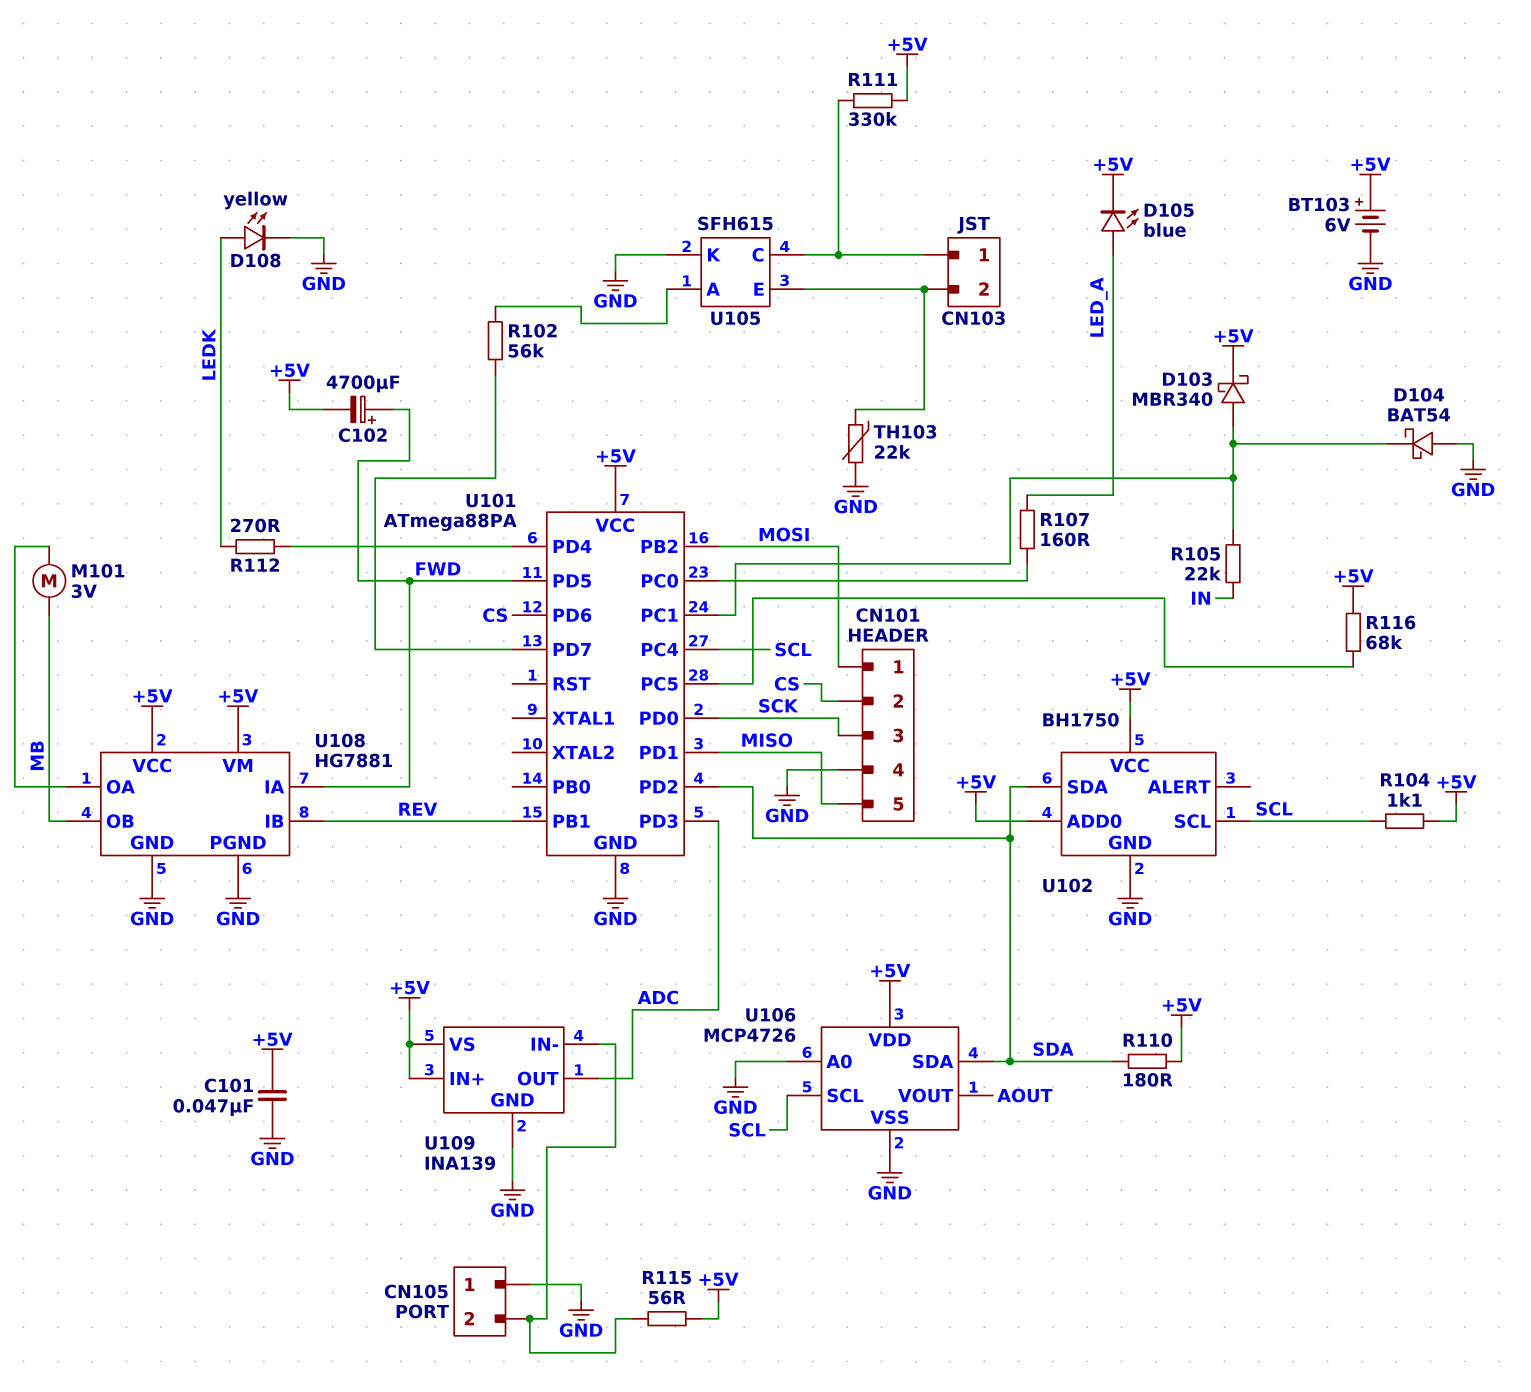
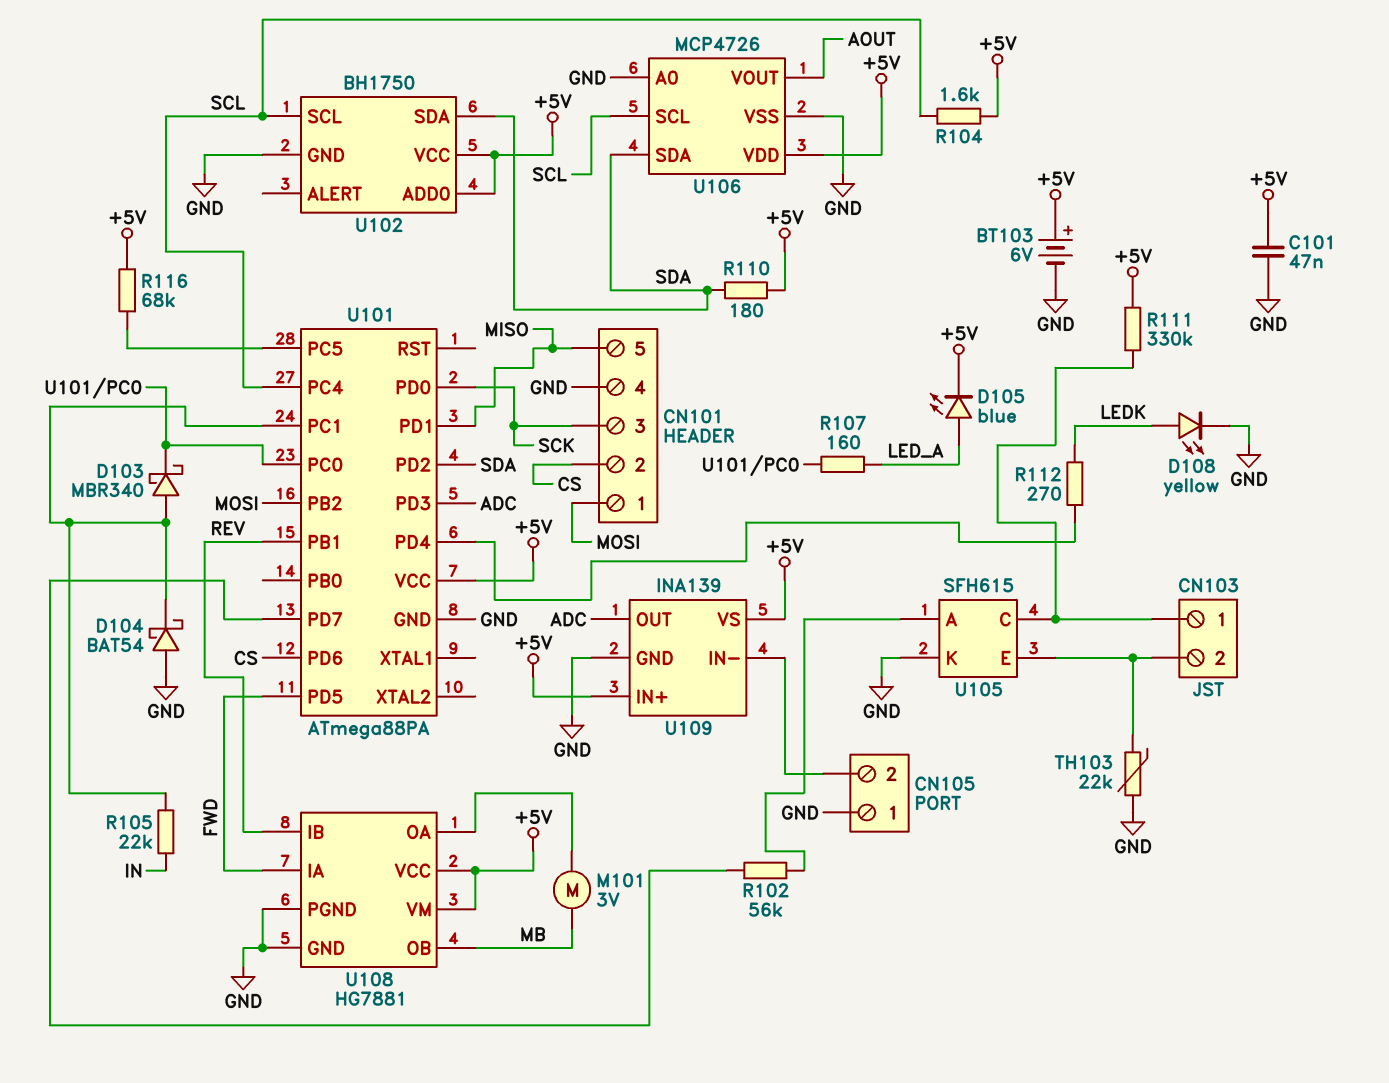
C102: 4700uF (plus FWD, minus +5V) -> none
D103: schottky MBR340 (A U101/PC1, K +5V) -> schottky MBR340 (A U101/PC1, K U101/PC0)
R104: 1.1k (+5V, SCL) -> 1.6k (+5V, SCL)
R115: 56 (+5V, CN105/2) -> none

